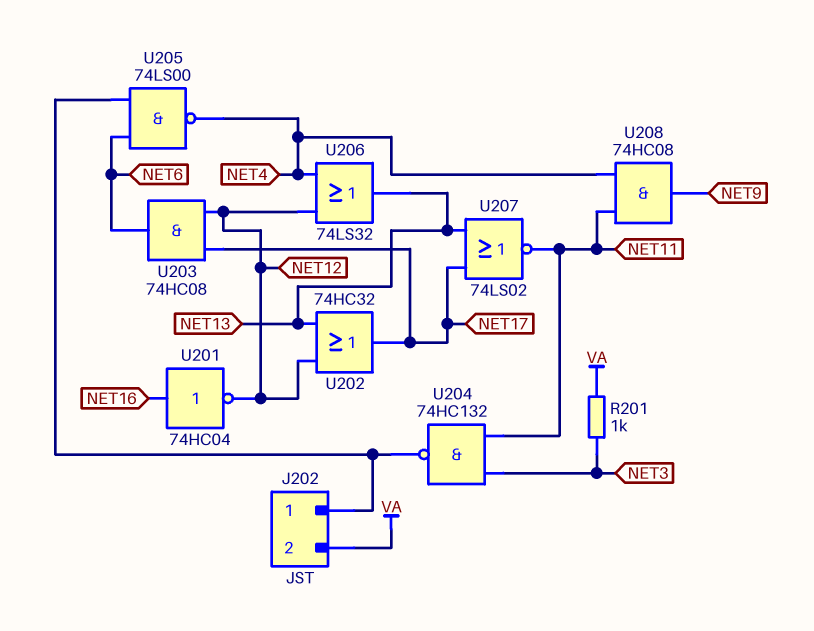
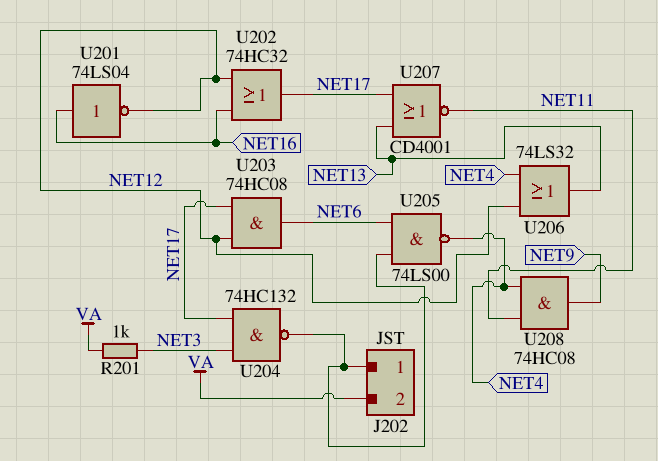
U201: NOT 74HC04 (in NET16, out NET12) -> NOT 74LS04 (in NET16, out NET12)
U202: OR 74HC32 (in NET12, in NET13, out NET17) -> OR 74HC32 (in NET12, in NET16, out NET17)
U204: NAND 74HC132 (in NET3, in NET11, out J202/1) -> NAND 74HC132 (in NET3, in NET17, out J202/1)
U207: NOR 74LS02 (in NET13, in NET17, out NET11) -> NOR CD4001 (in NET13, in NET17, out NET11)

